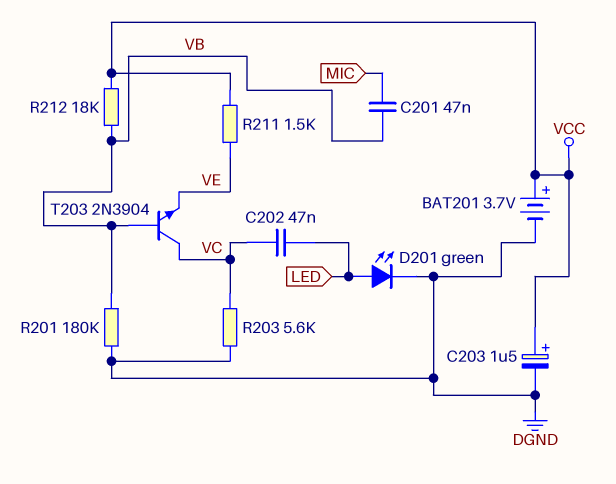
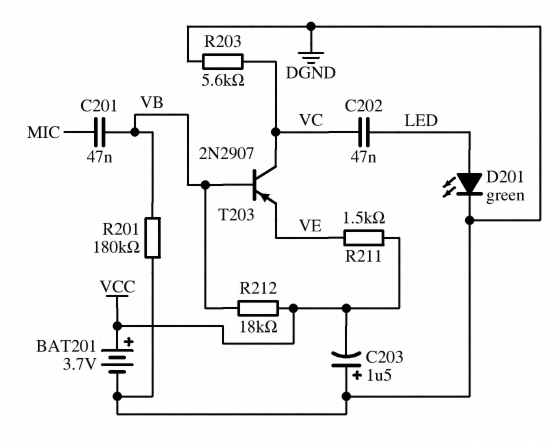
C203: 1.5uF (plus VCC, minus DGND) -> 1.5uF (plus DGND, minus VCC)
T203: NPN 2N3904 (B VB, C VC, E VE) -> PNP 2N2907 (B VB, C VC, E VE)

